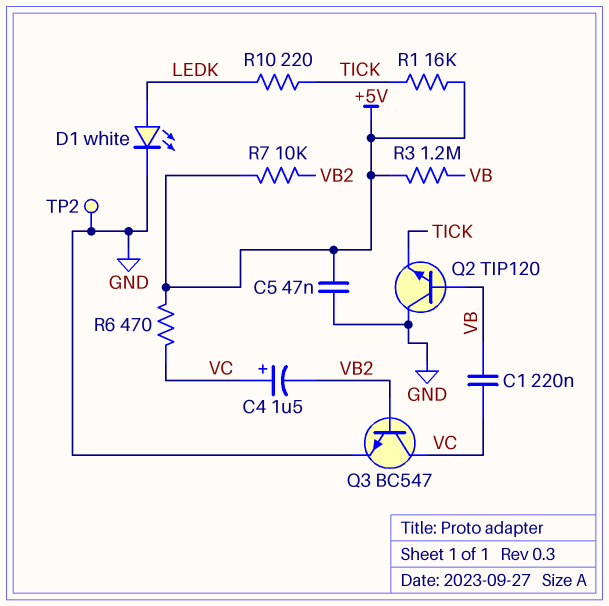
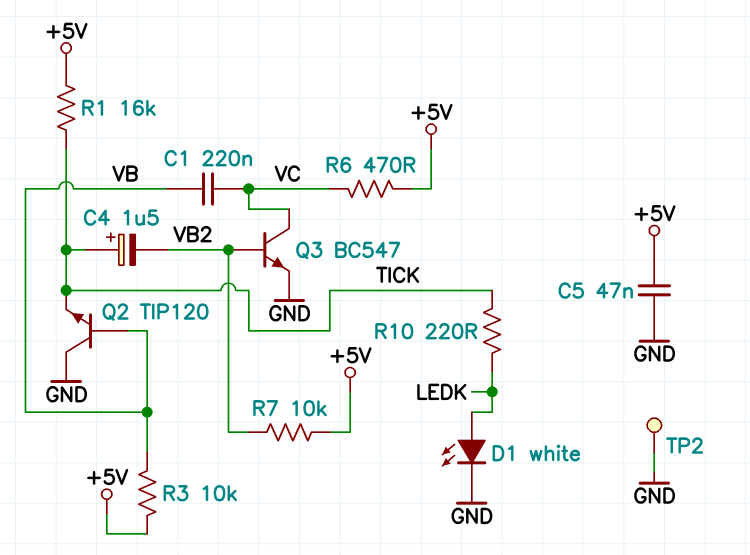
C4: 1.5uF (plus VC, minus VB2) -> 1.5uF (plus TICK, minus VB2)
R3: 1.2M (+5V, VB) -> 10k (+5V, VB)

